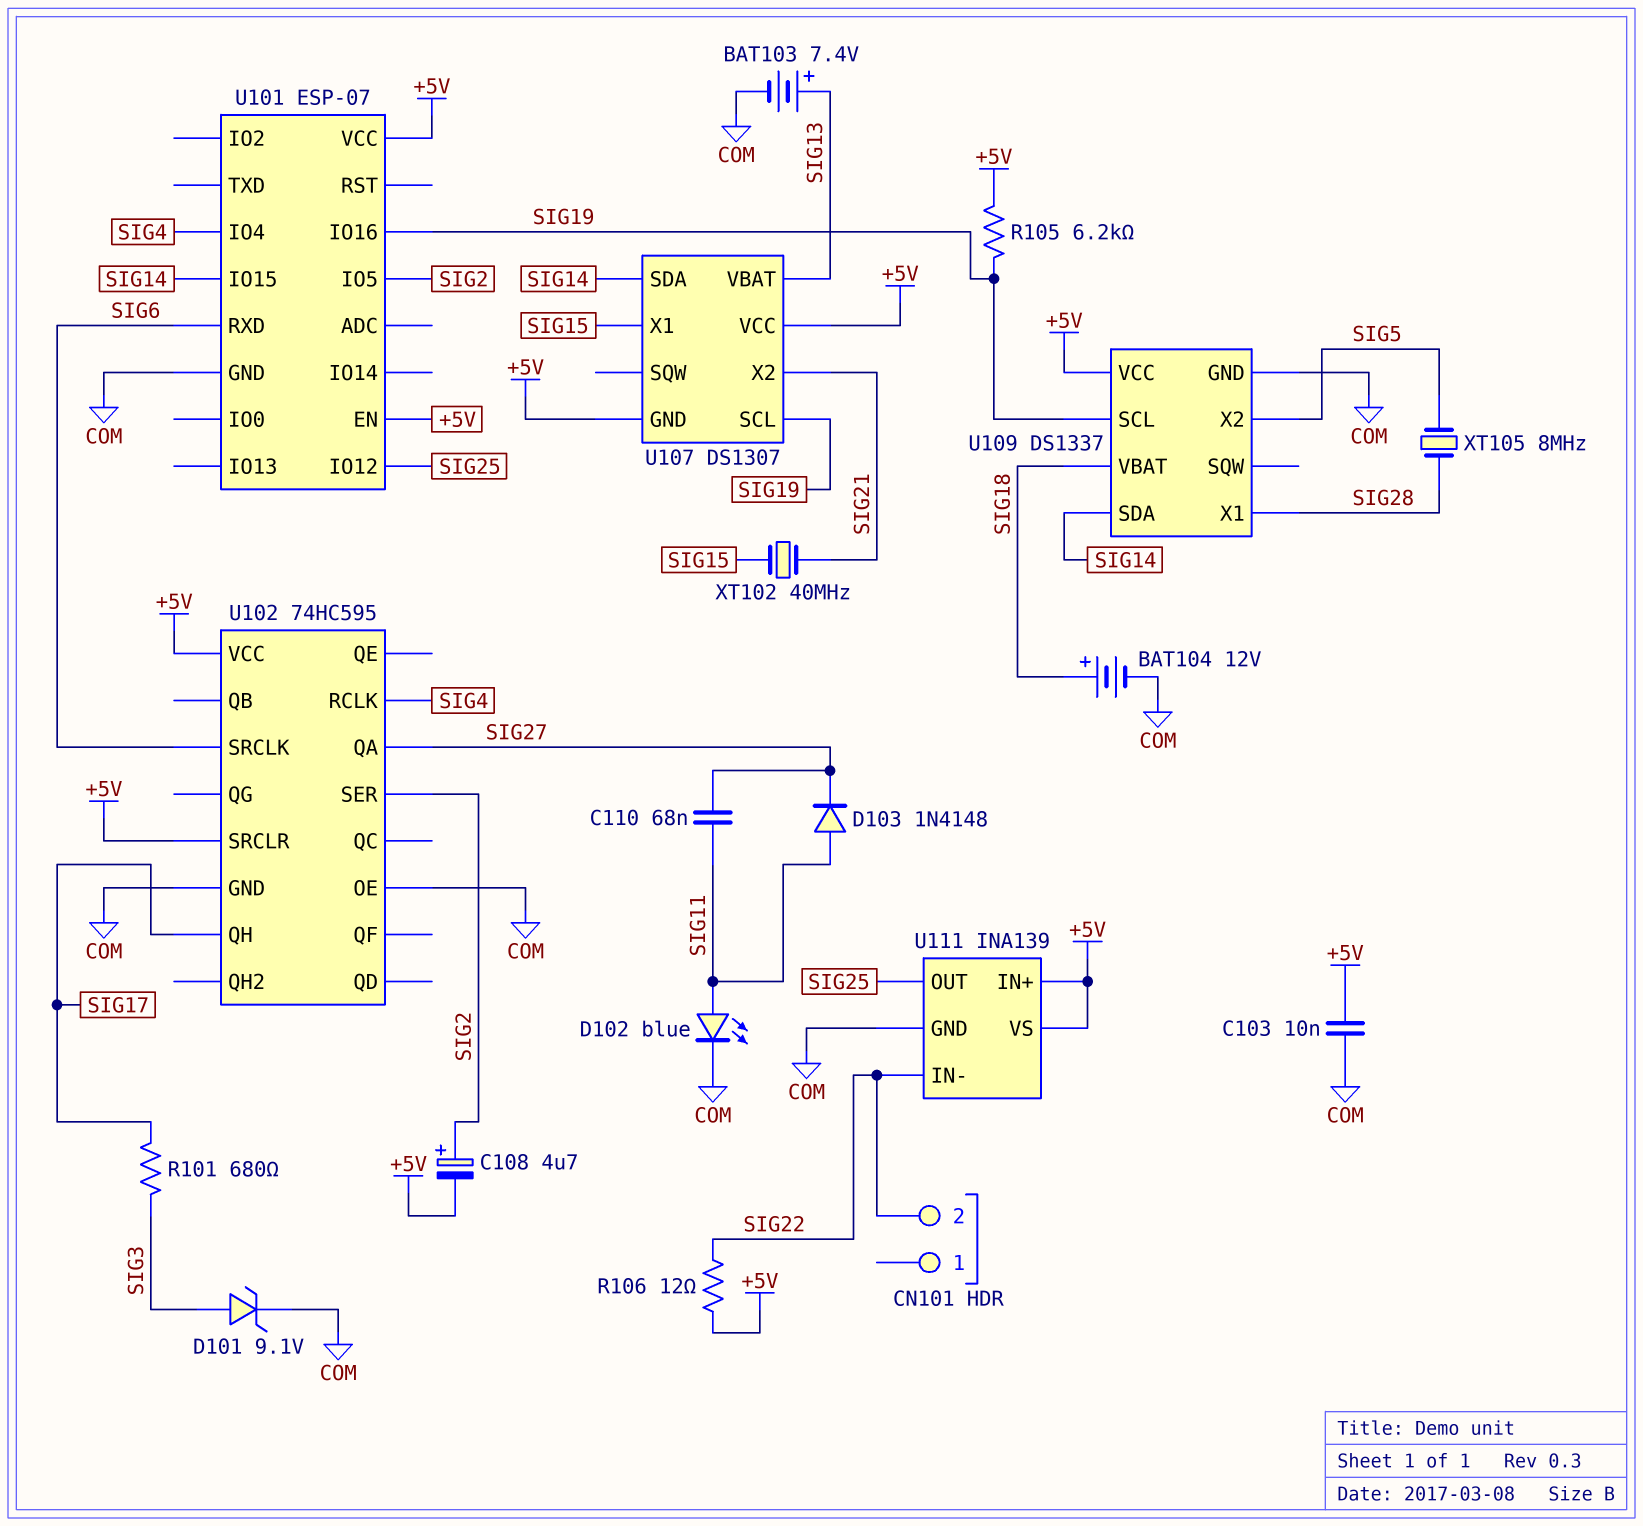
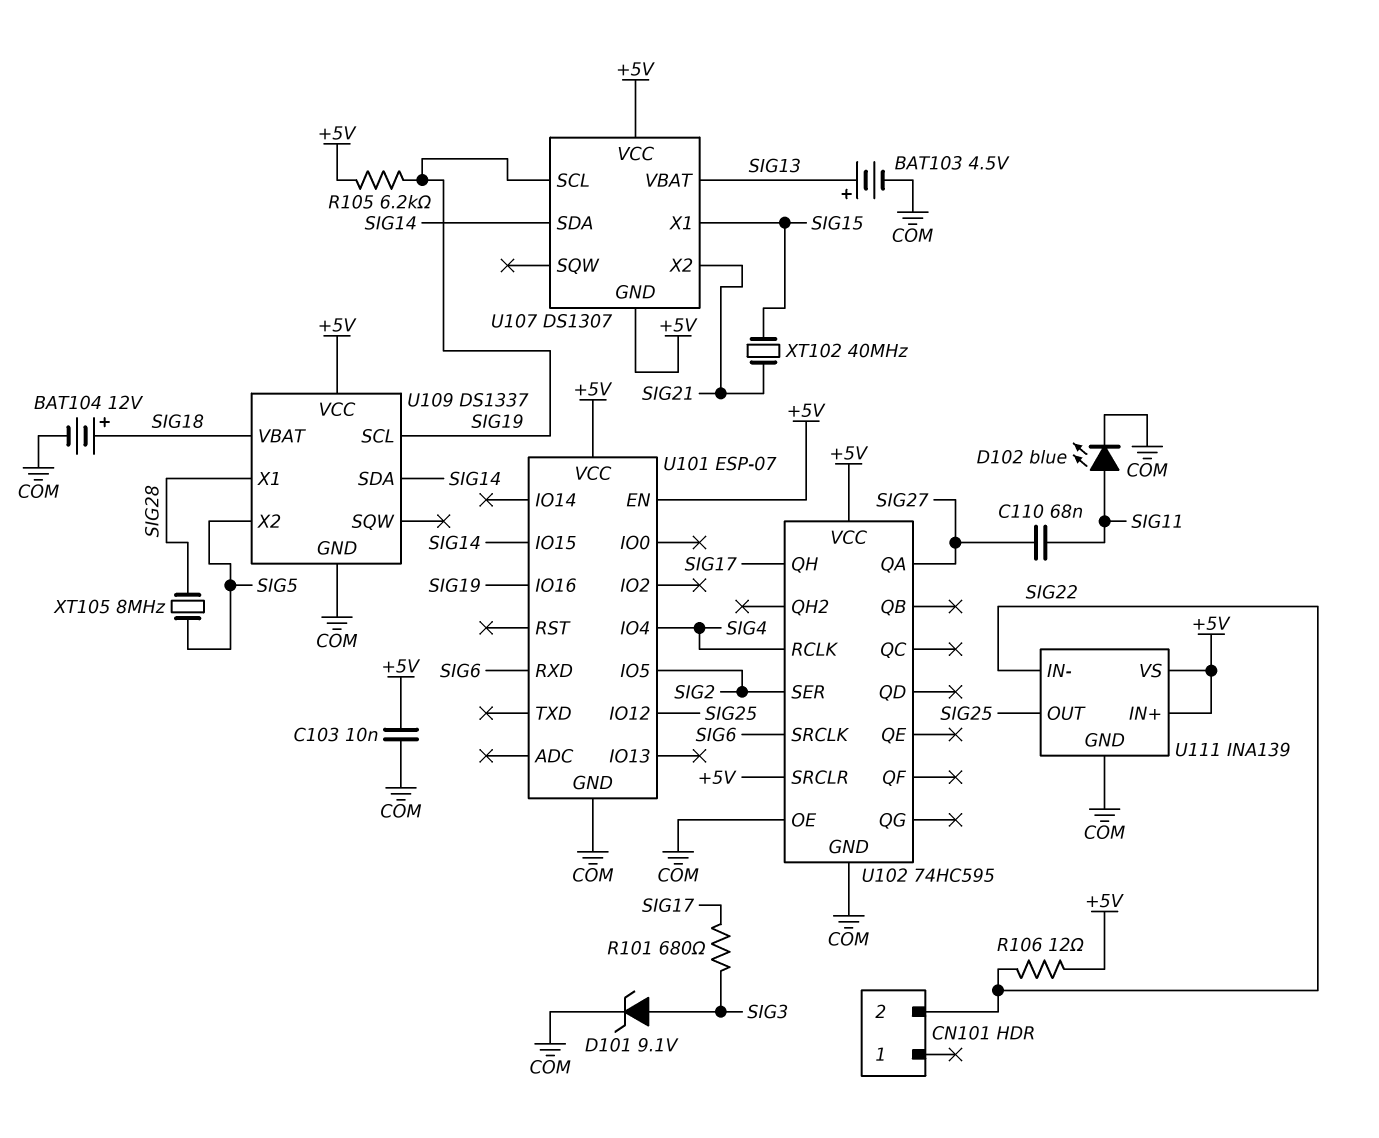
BAT103: 7.4V (plus SIG13, minus COM) -> 4.5V (plus SIG13, minus COM)
C108: 4.7uF (plus SIG2, minus +5V) -> none
D103: diode 1N4148 (A SIG11, K SIG27) -> none

